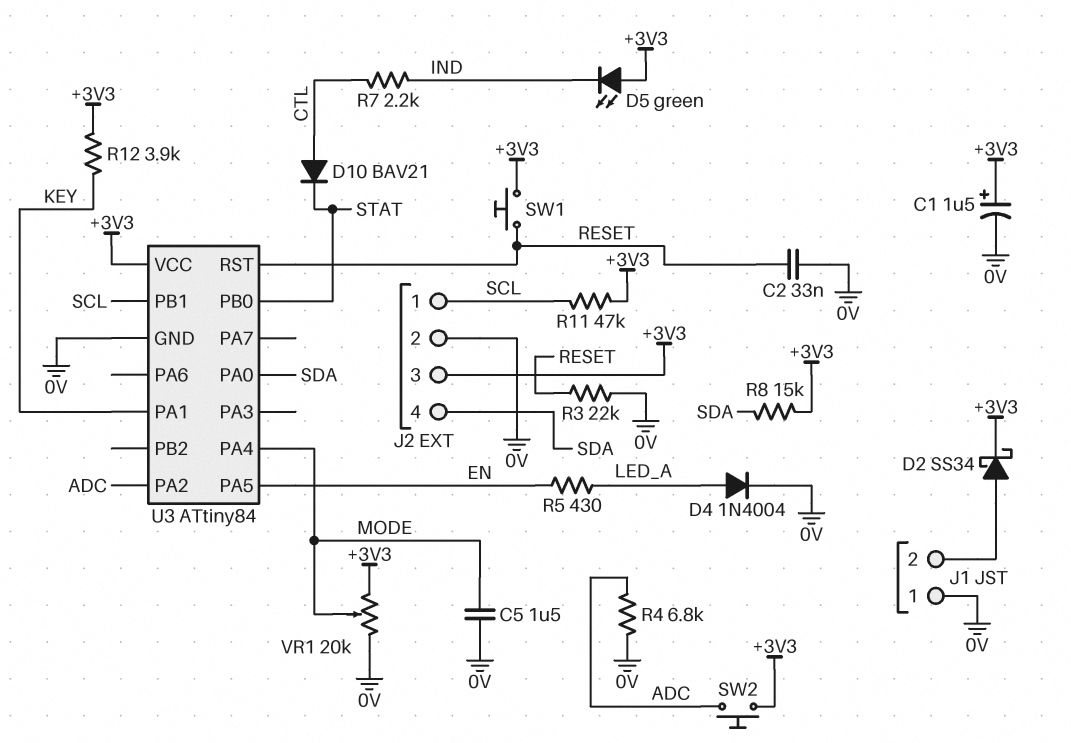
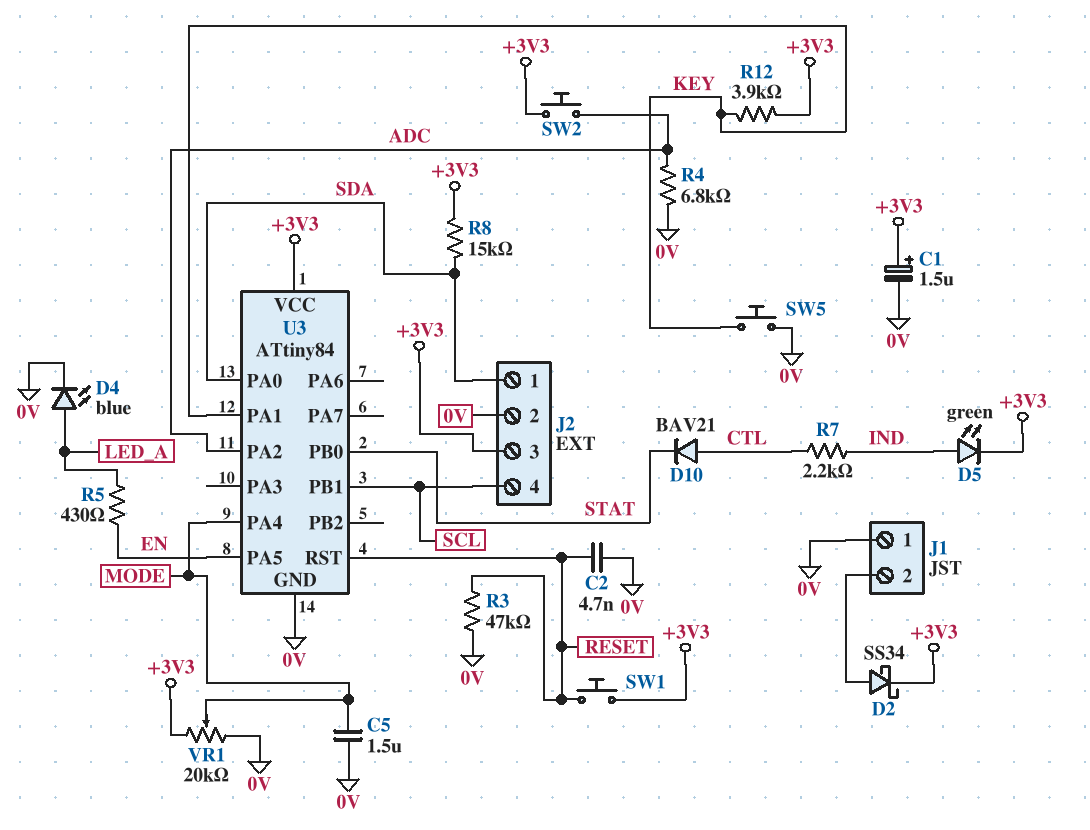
C2: 33nF (0V, RESET) -> 4.7nF (0V, RESET)
D4: diode 1N4004 (A LED_A, K 0V) -> LED blue (A LED_A, K 0V)
D5: LED green (A +3V3, K IND) -> LED green (A IND, K +3V3)
J2 pin 1: SCL -> SDA
J2 pin 4: SDA -> SCL
R3: 22k (0V, RESET) -> 47k (0V, RESET)
R11: 47k (+3V3, SCL) -> none
SW5: none -> button (0V, KEY)

